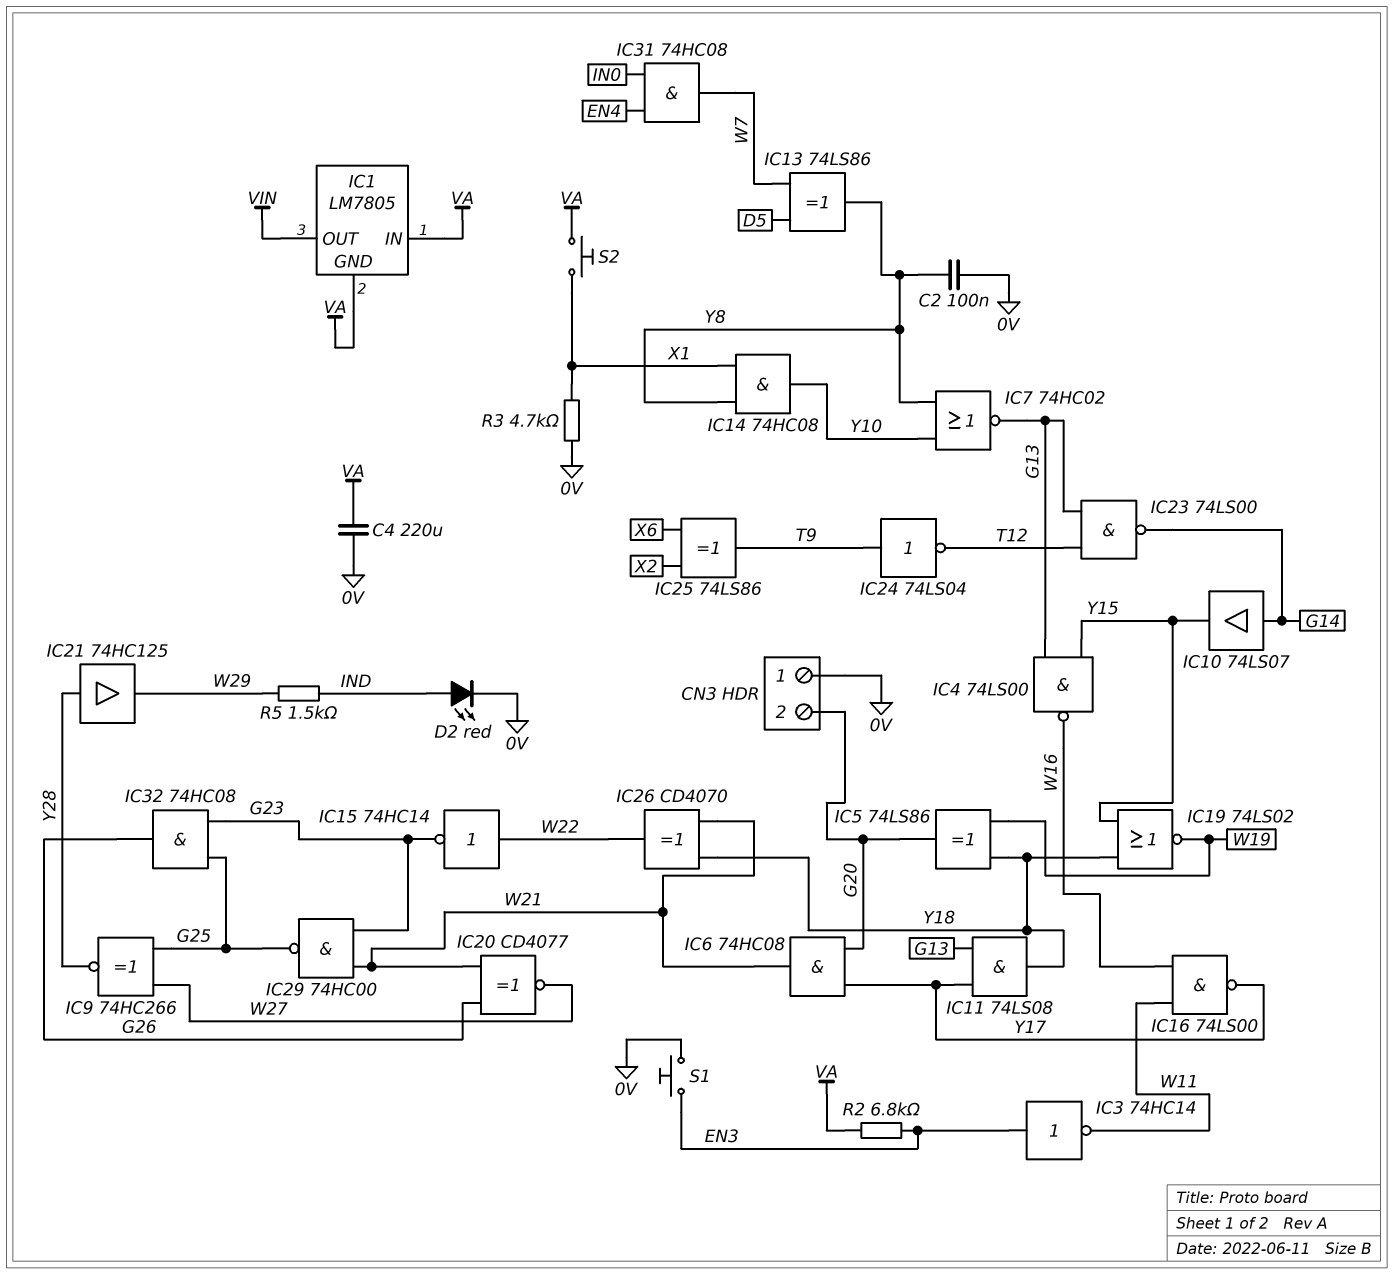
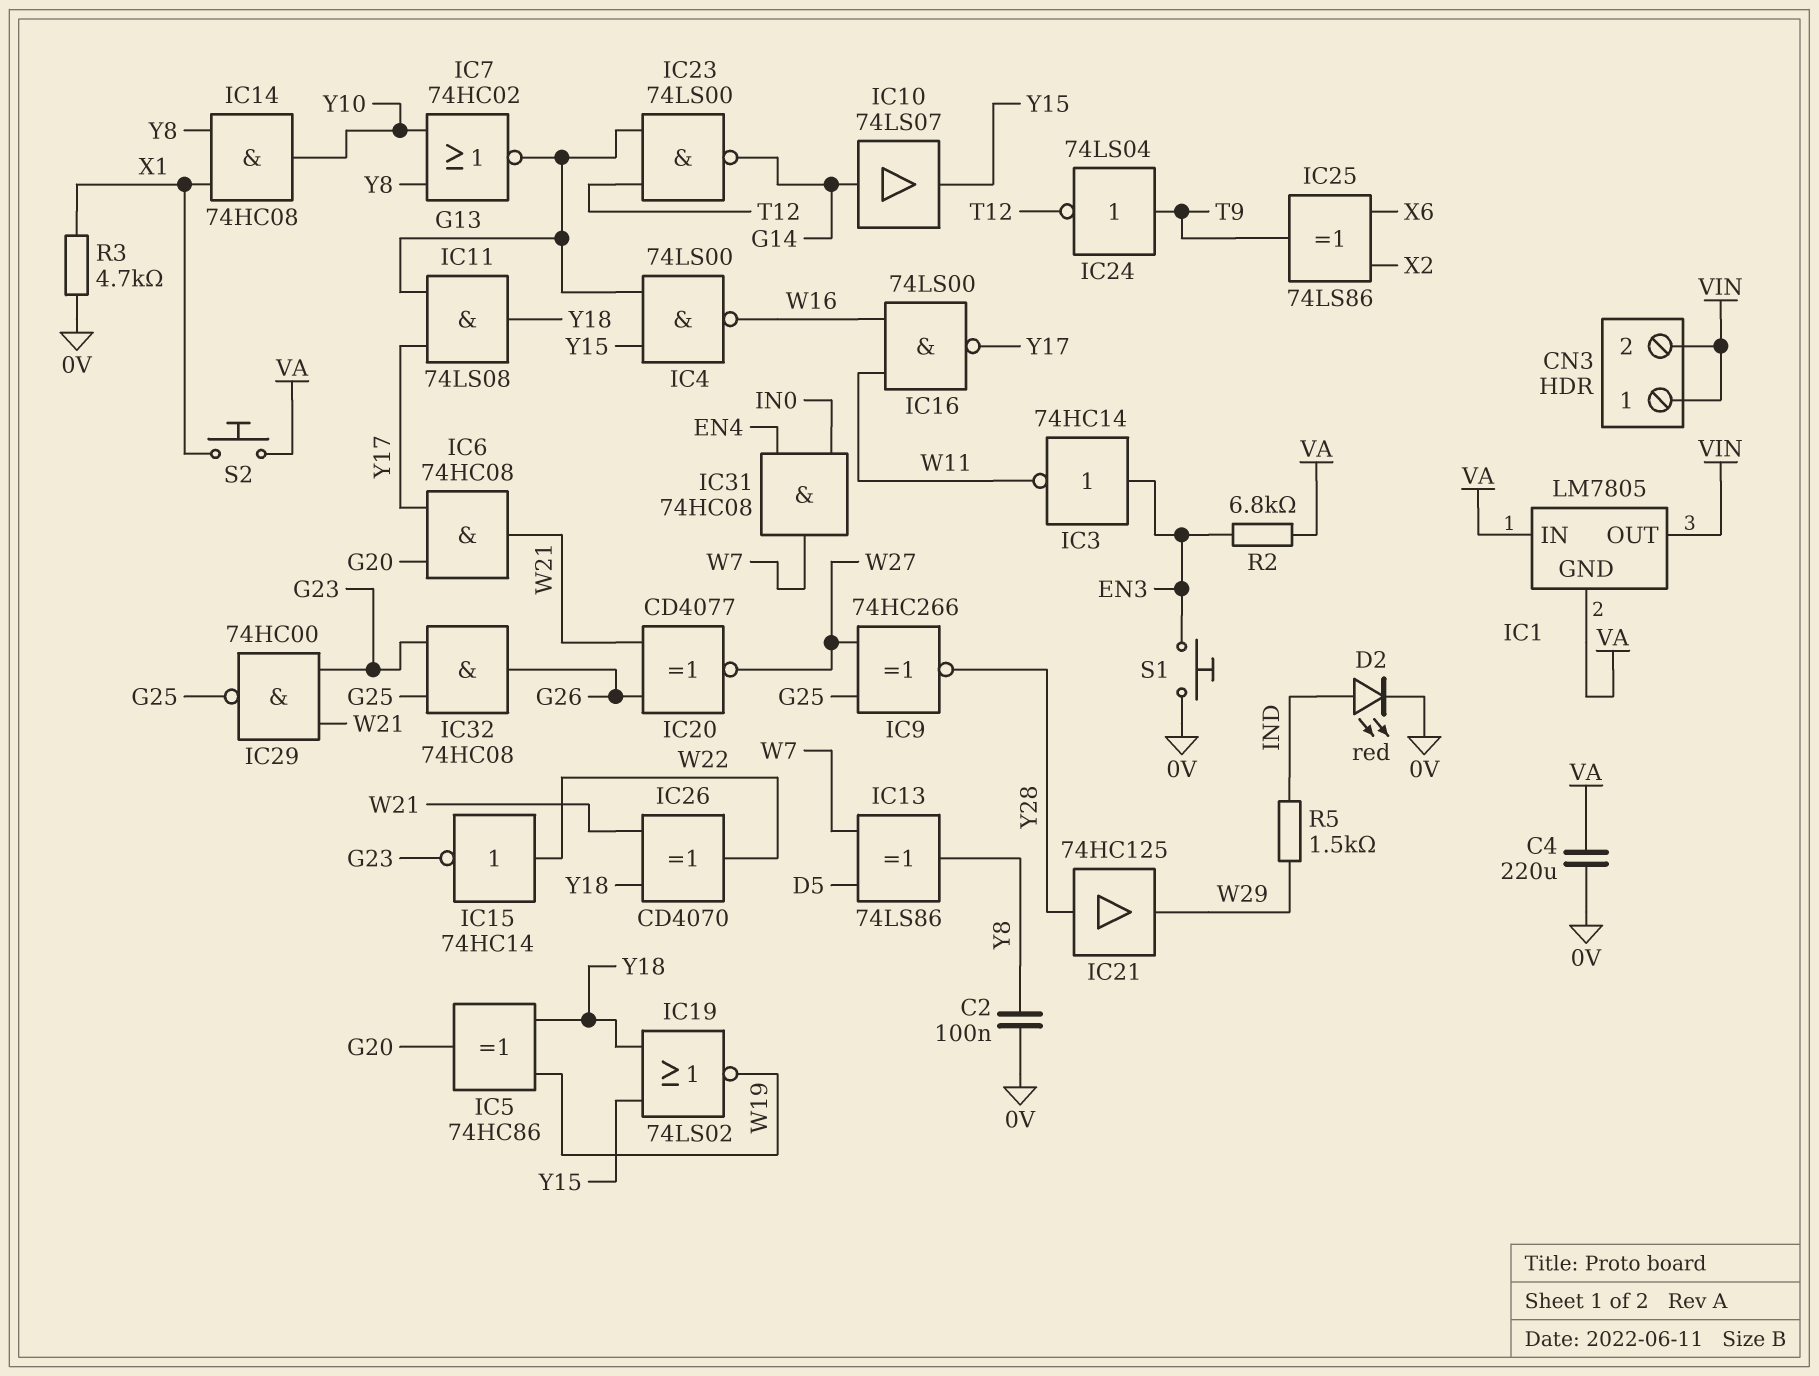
CN3 pin 1: 0V -> VIN
CN3 pin 2: G20 -> VIN
IC5: XOR 74LS86 (in W19, in Y18, out G20) -> XOR 74HC86 (in W19, in Y18, out G20)

